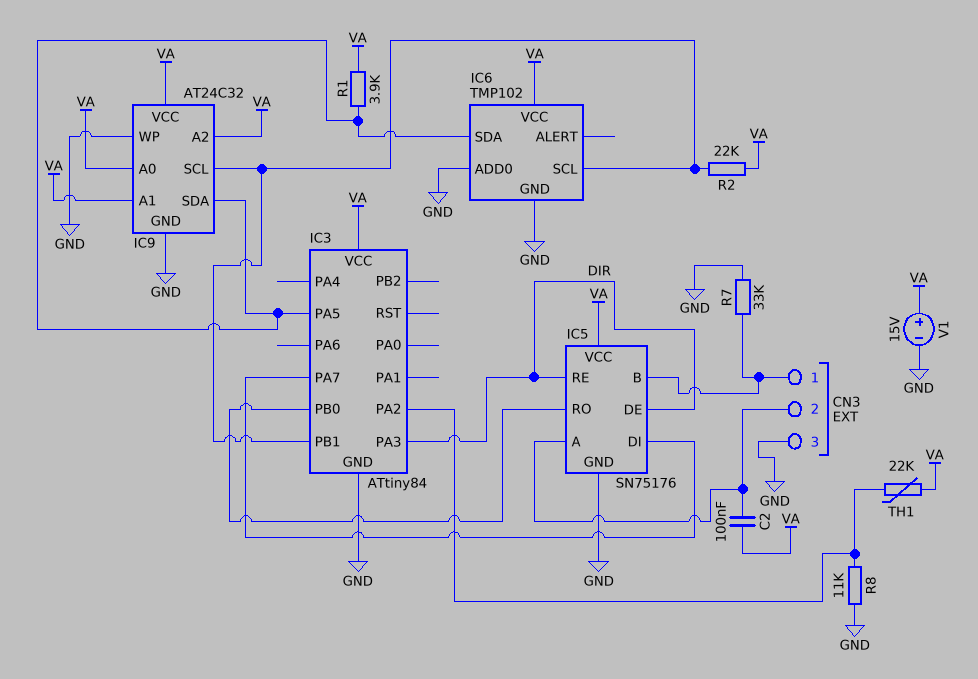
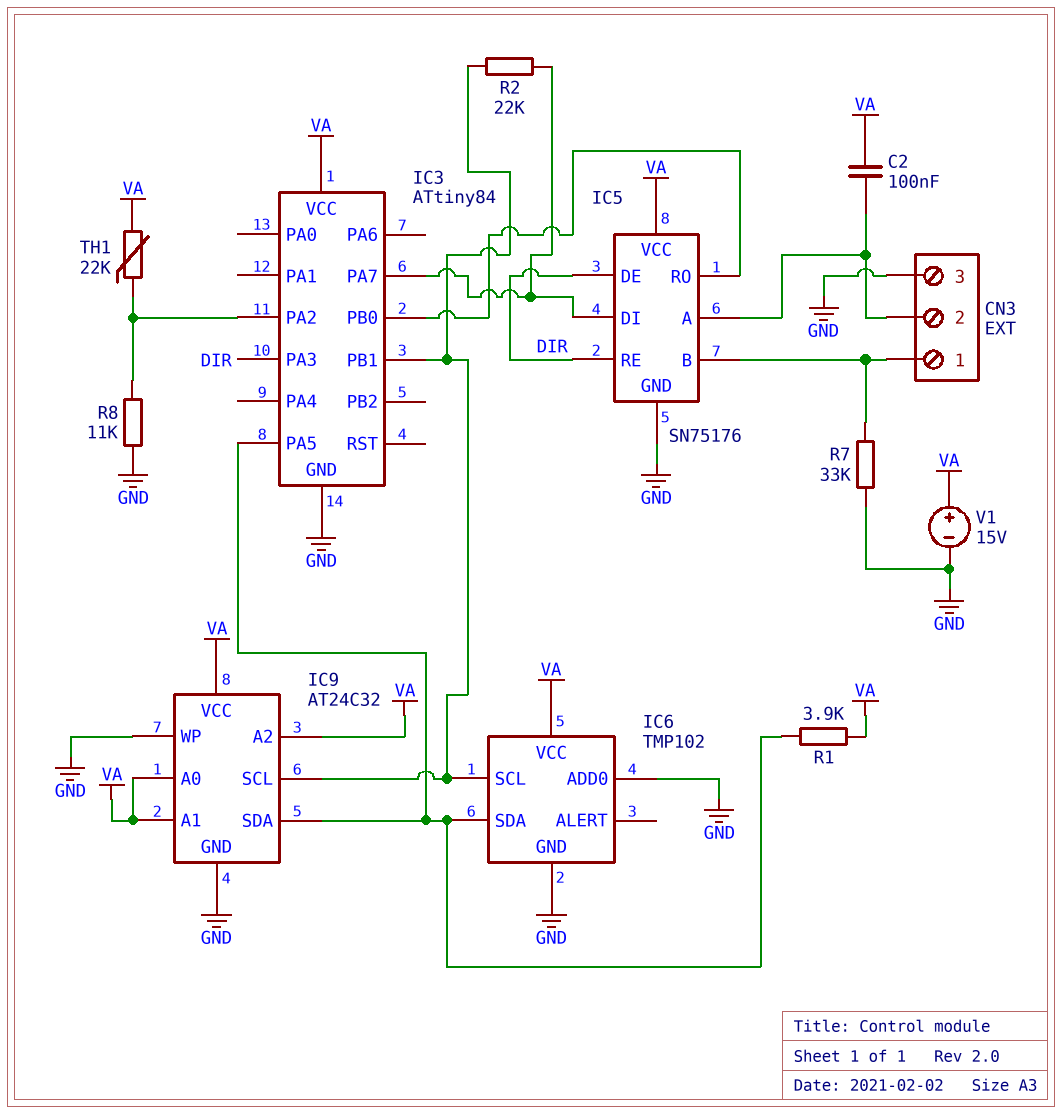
R2: 22k (IC3/PB1, VA) -> 22k (IC3/PA7, IC3/PB1)

